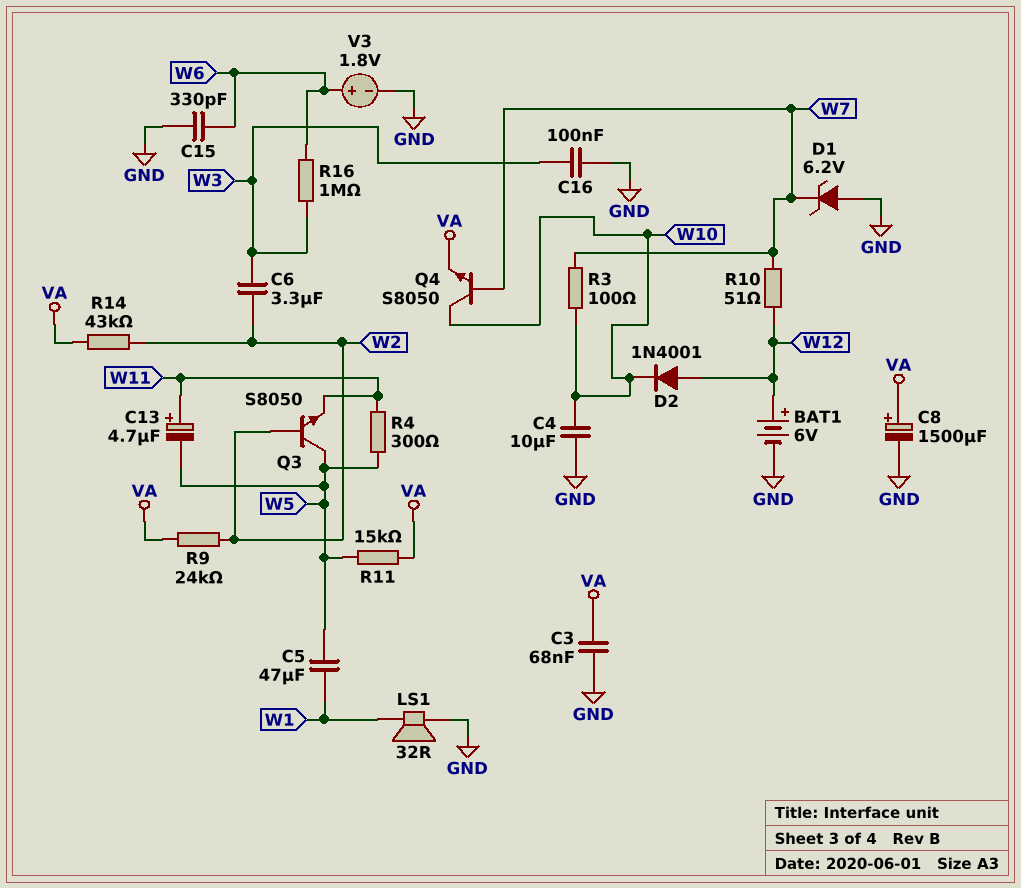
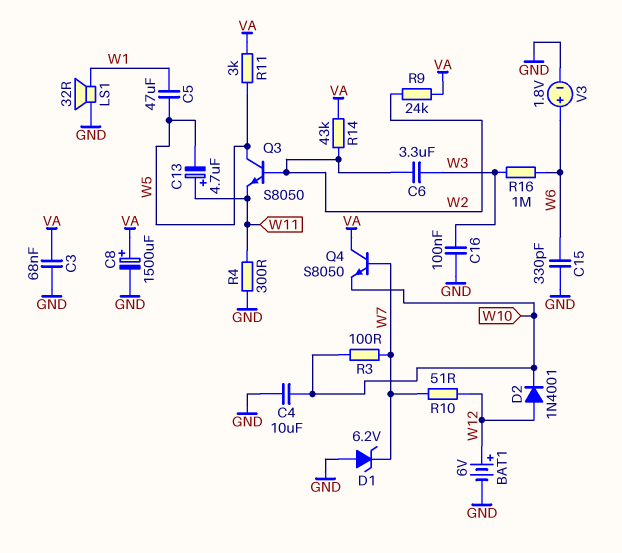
Q4: NPN S8050 (B W7, C W10, E VA) -> NPN S8050 (B W7, C VA, E W10)
R4: 300 (W5, W11) -> 300 (GND, W11)
R11: 15k (VA, W5) -> 3k (VA, W5)

